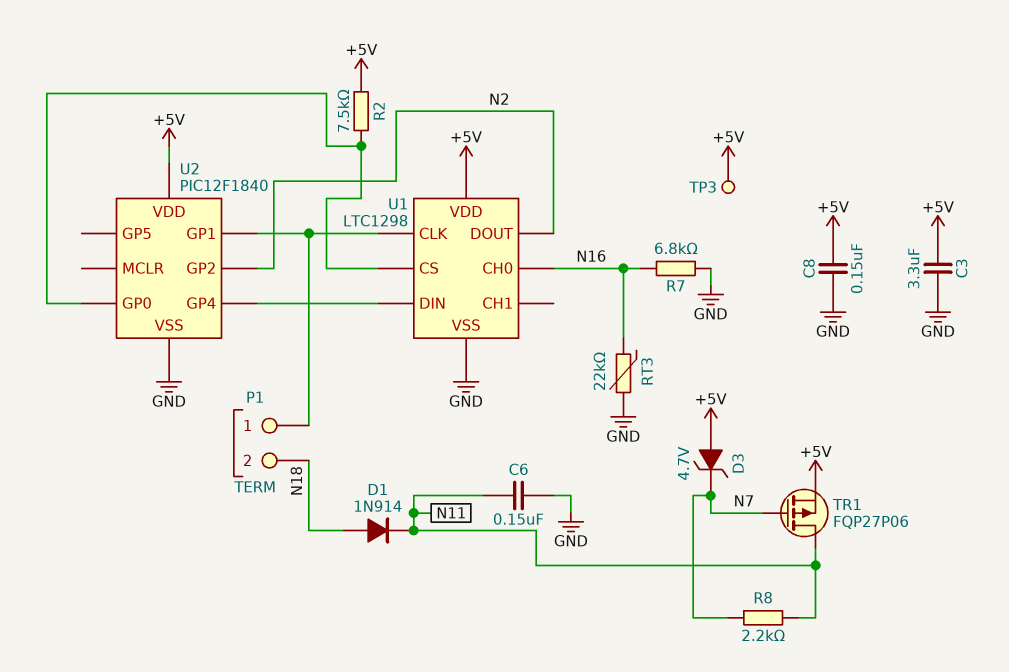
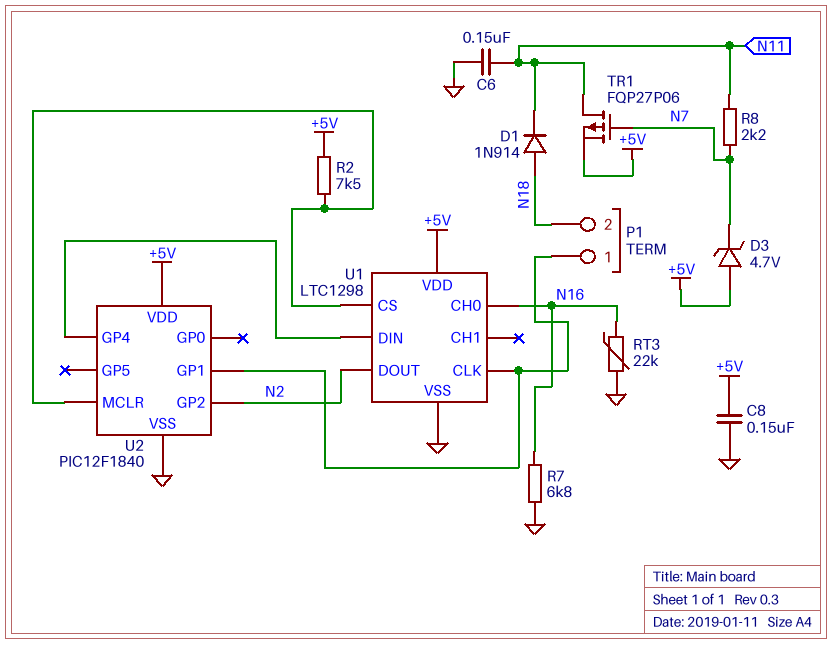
C3: 3.3uF (+5V, GND) -> none
TP3: test point (+5V) -> none
U2 pin GP0: U1/CS -> none
U2 pin MCLR: none -> U1/CS

